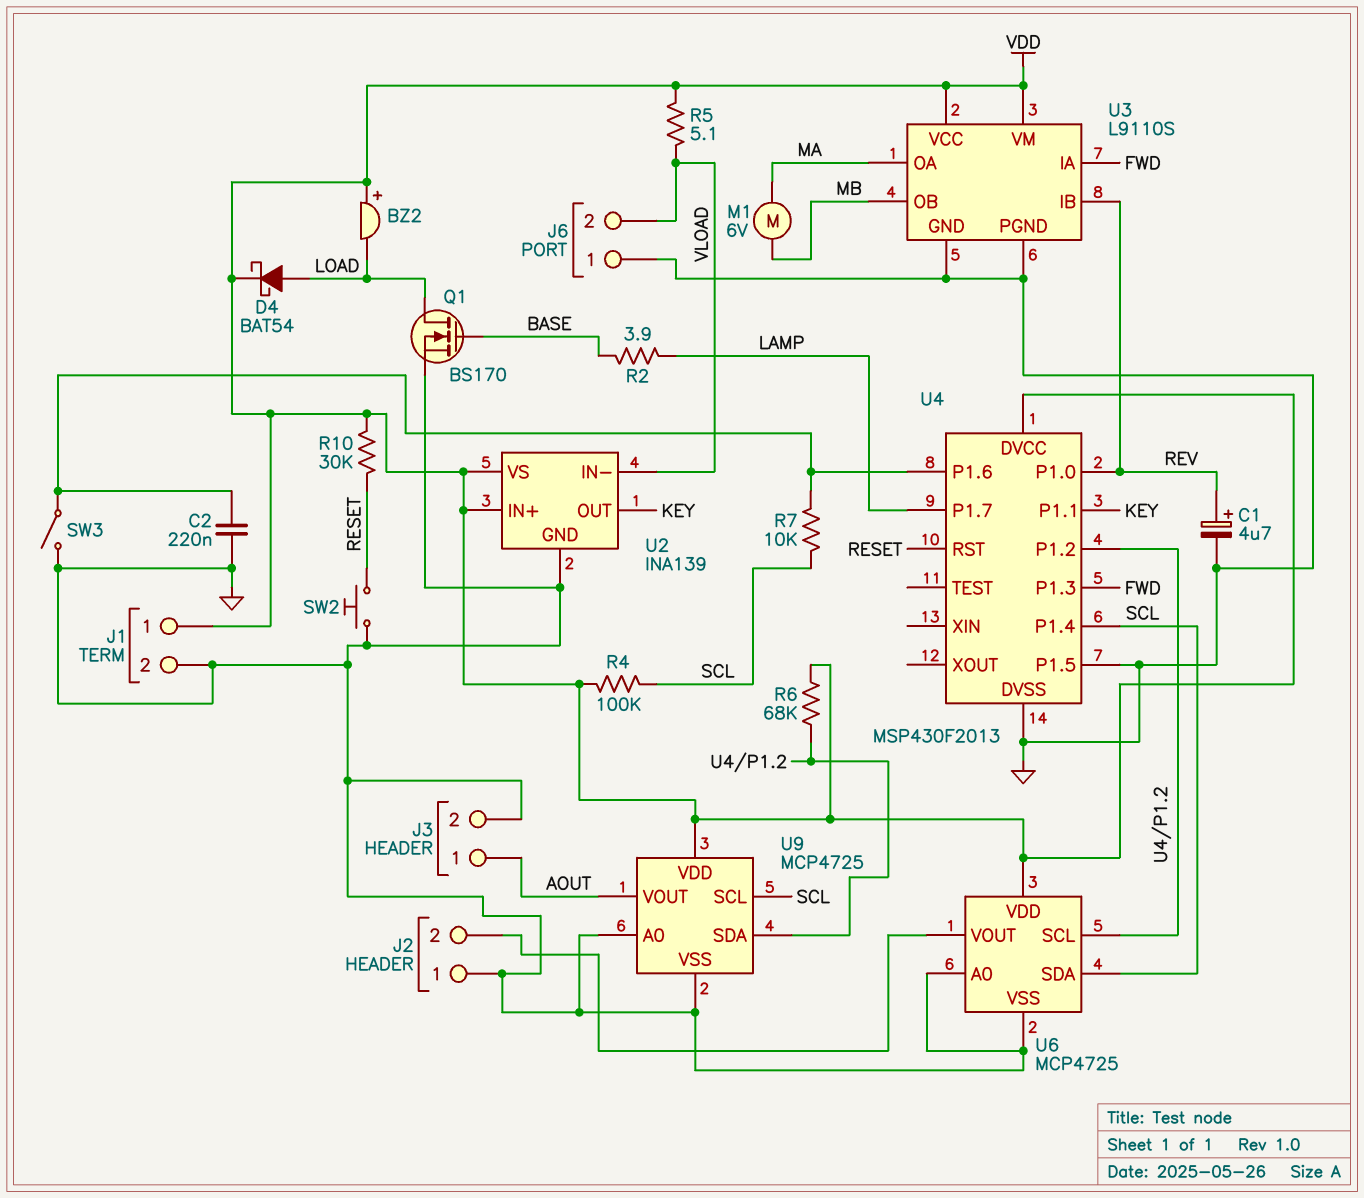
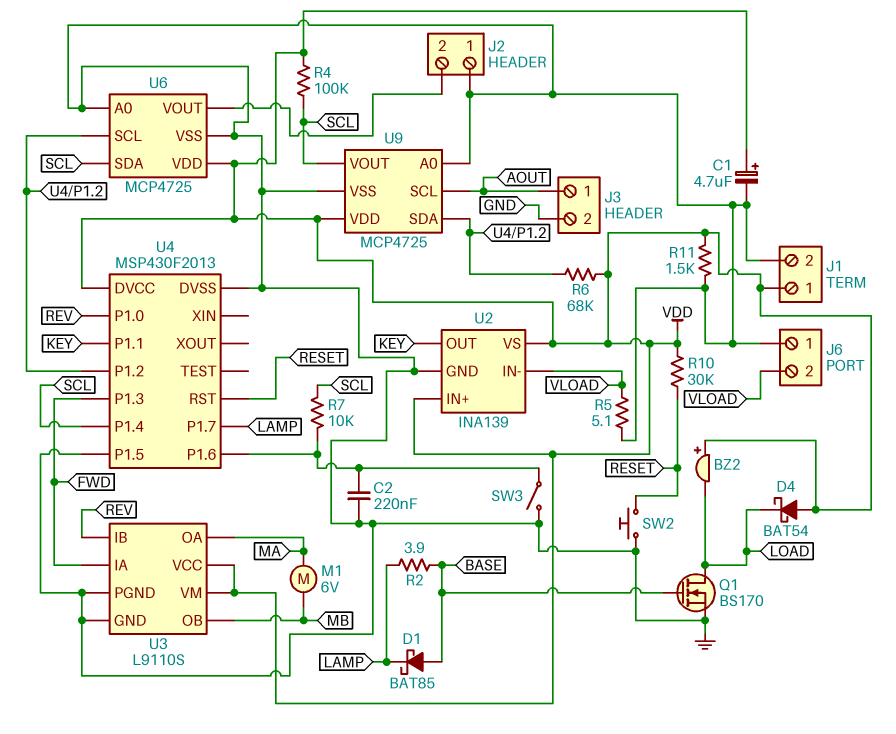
C1: 4.7uF (plus REV, minus GND) -> 4.7uF (plus VDD, minus GND)
D1: none -> schottky BAT85 (A BASE, K LAMP)
D4: schottky BAT54 (A LOAD, K VDD) -> schottky BAT54 (A VDD, K LOAD)
R5: 5.1 (VDD, VLOAD) -> 5.1 (GND, VLOAD)
R11: none -> 1.5k (GND, VDD)
U9 pin SCL: SCL -> AOUT
U9 pin VOUT: AOUT -> SCL

